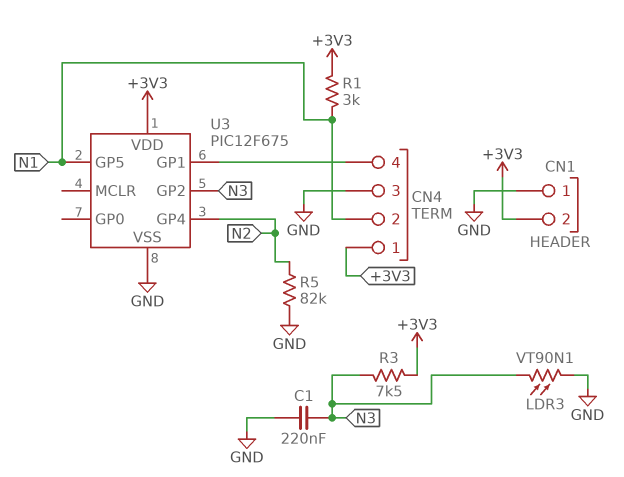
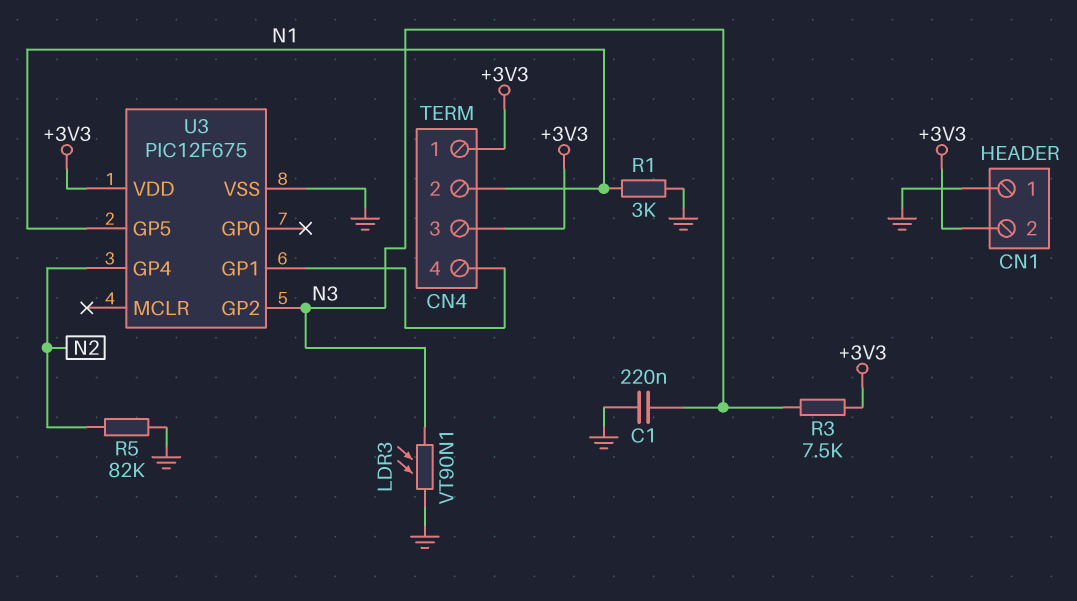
CN4 pin 3: GND -> +3V3
R1: 3k (+3V3, N1) -> 3k (GND, N1)

